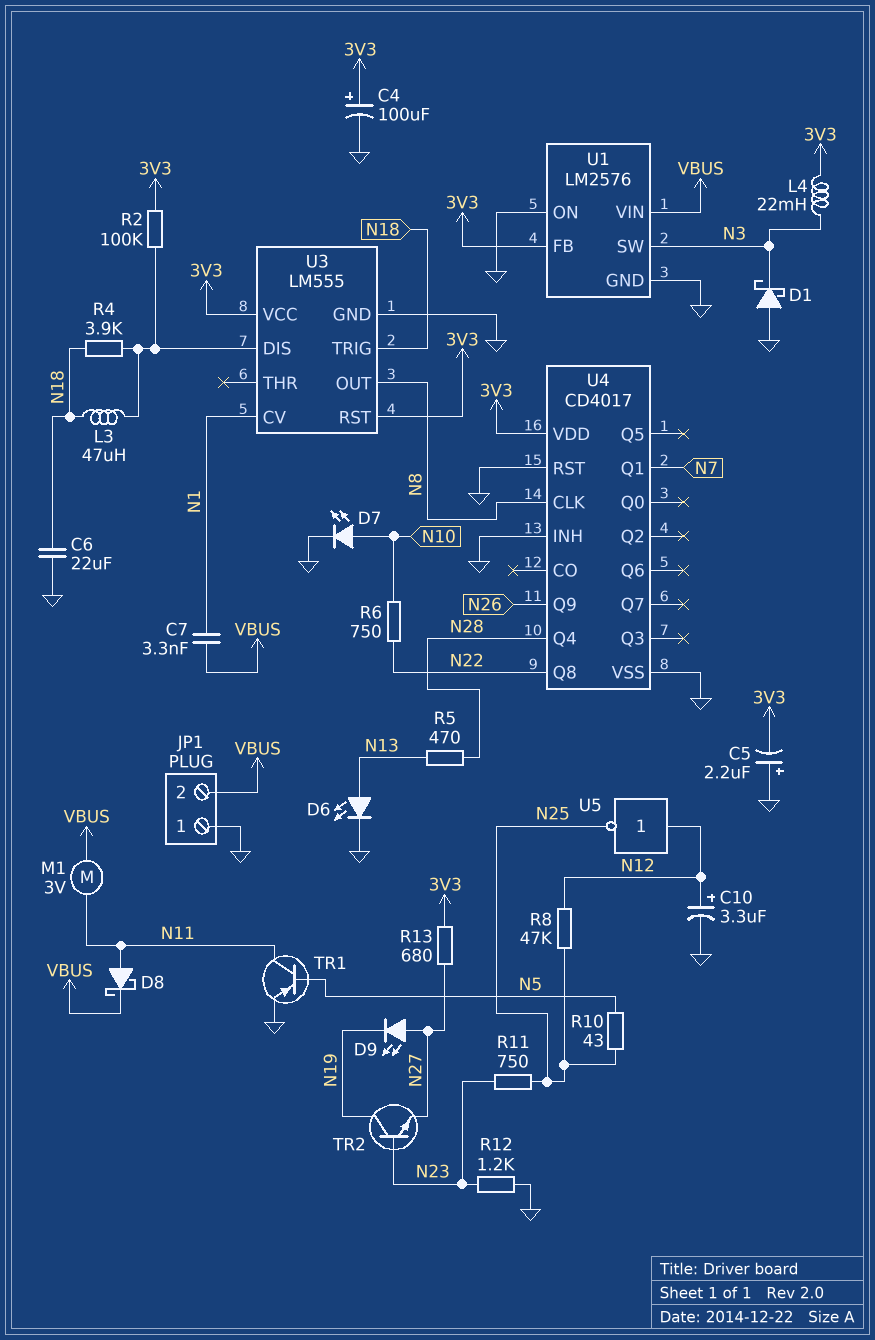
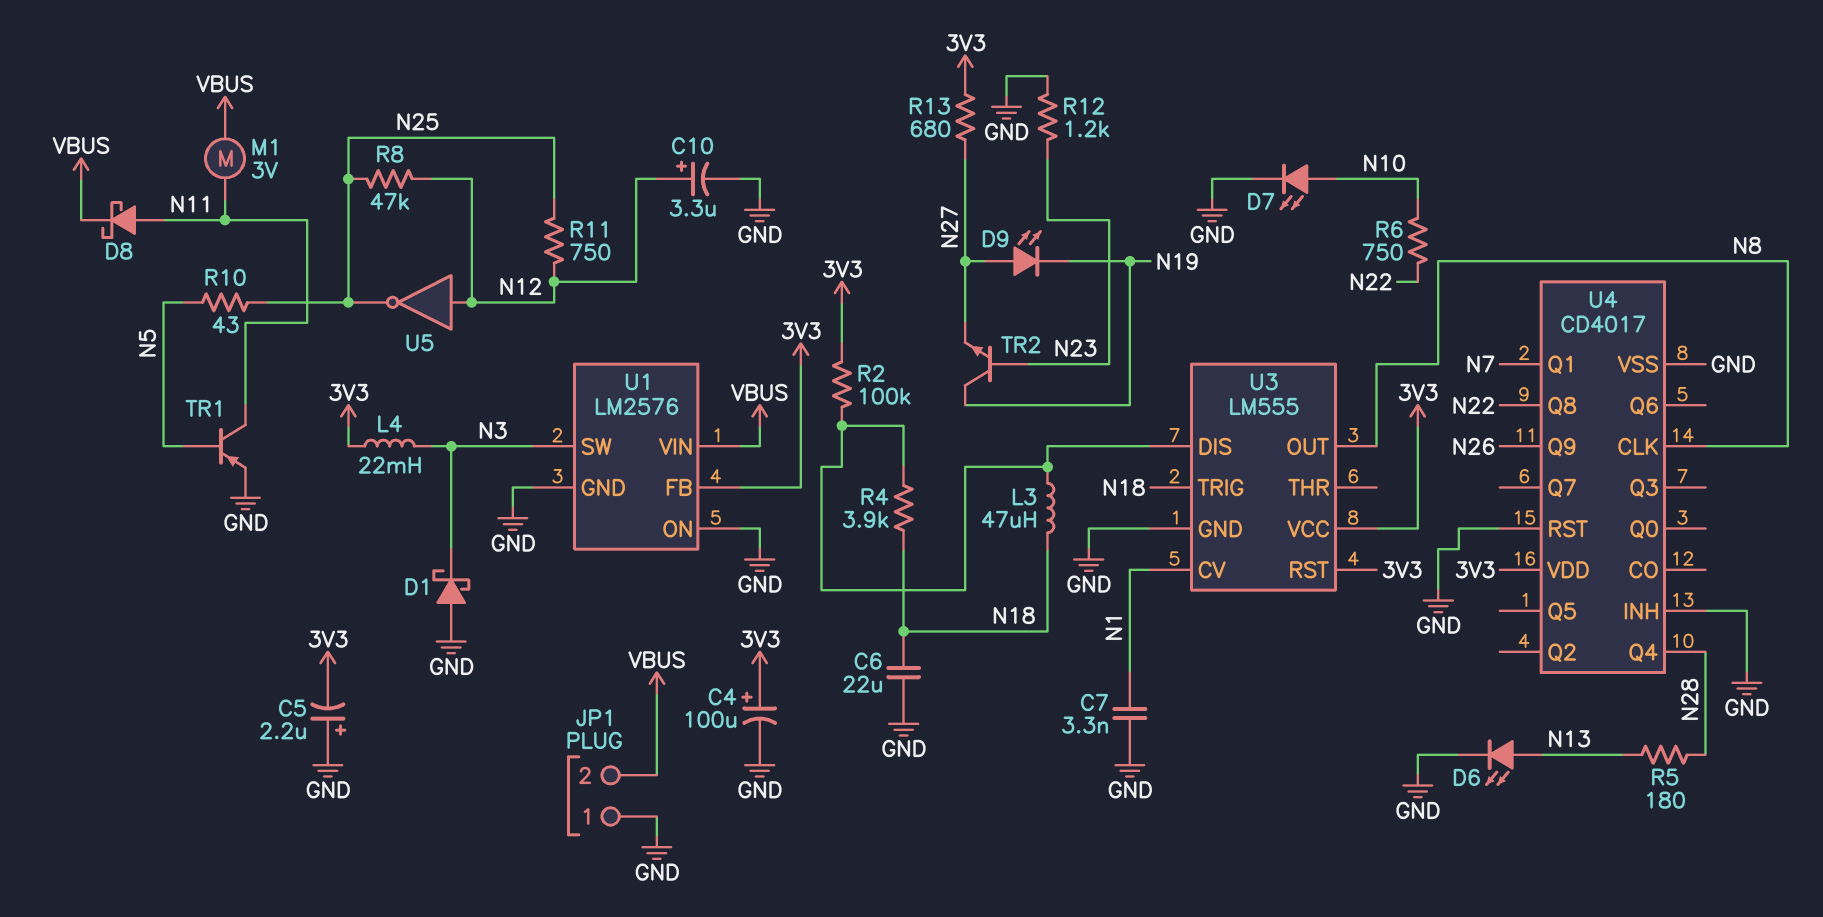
C7: 3.3nF (N1, VBUS) -> 3.3nF (GND, N1)
R5: 470 (N13, N28) -> 180 (N13, N28)
R11: 750 (N23, N25) -> 750 (N12, N25)

